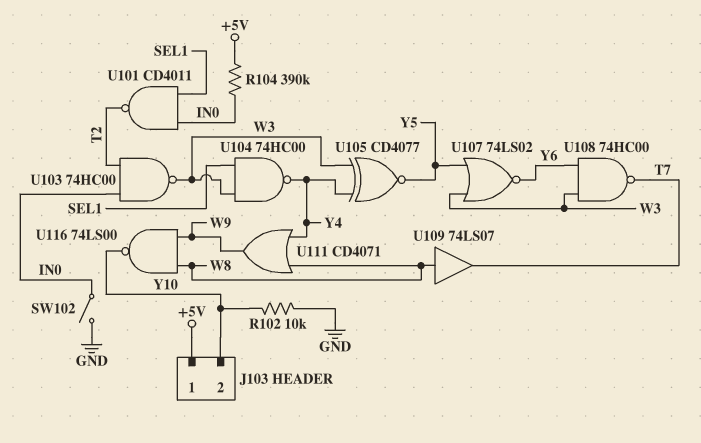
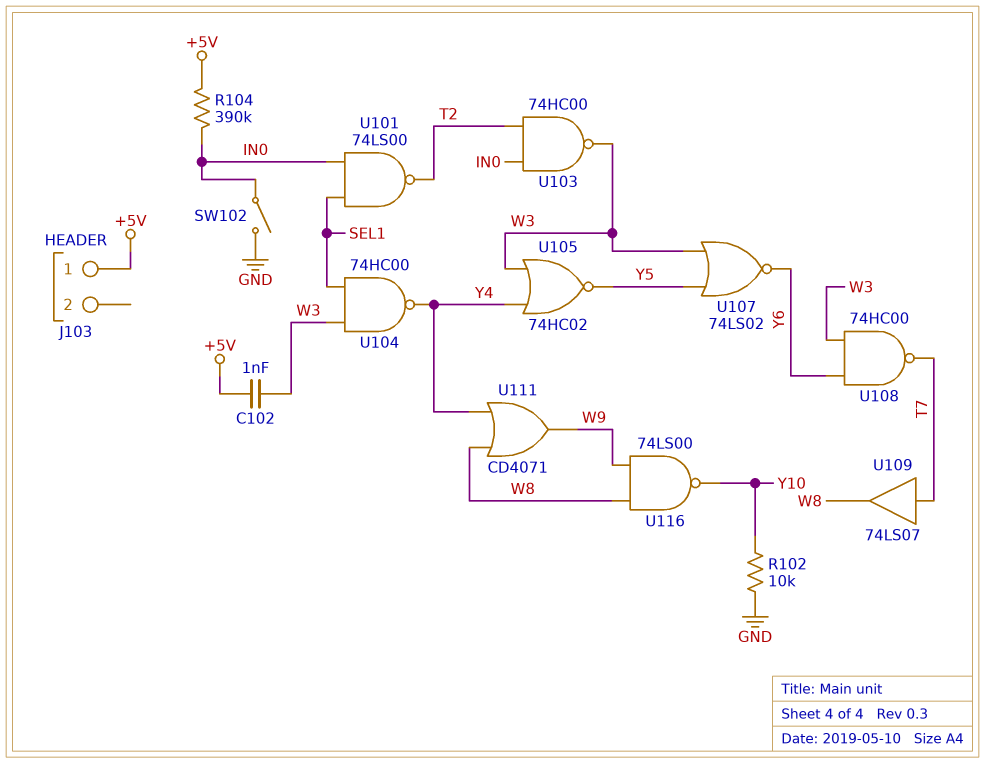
C102: none -> 1nF (+5V, W3)
J103 pin 2: Y10 -> none
U101: NAND CD4011 (in IN0, in SEL1, out T2) -> NAND 74LS00 (in IN0, in SEL1, out T2)
U105: XNOR CD4077 (in W3, in Y4, out Y5) -> NOR 74HC02 (in W3, in Y4, out Y5)
U109: buffer 74LS07 (in W8, out T7) -> buffer 74LS07 (in T7, out W8)

